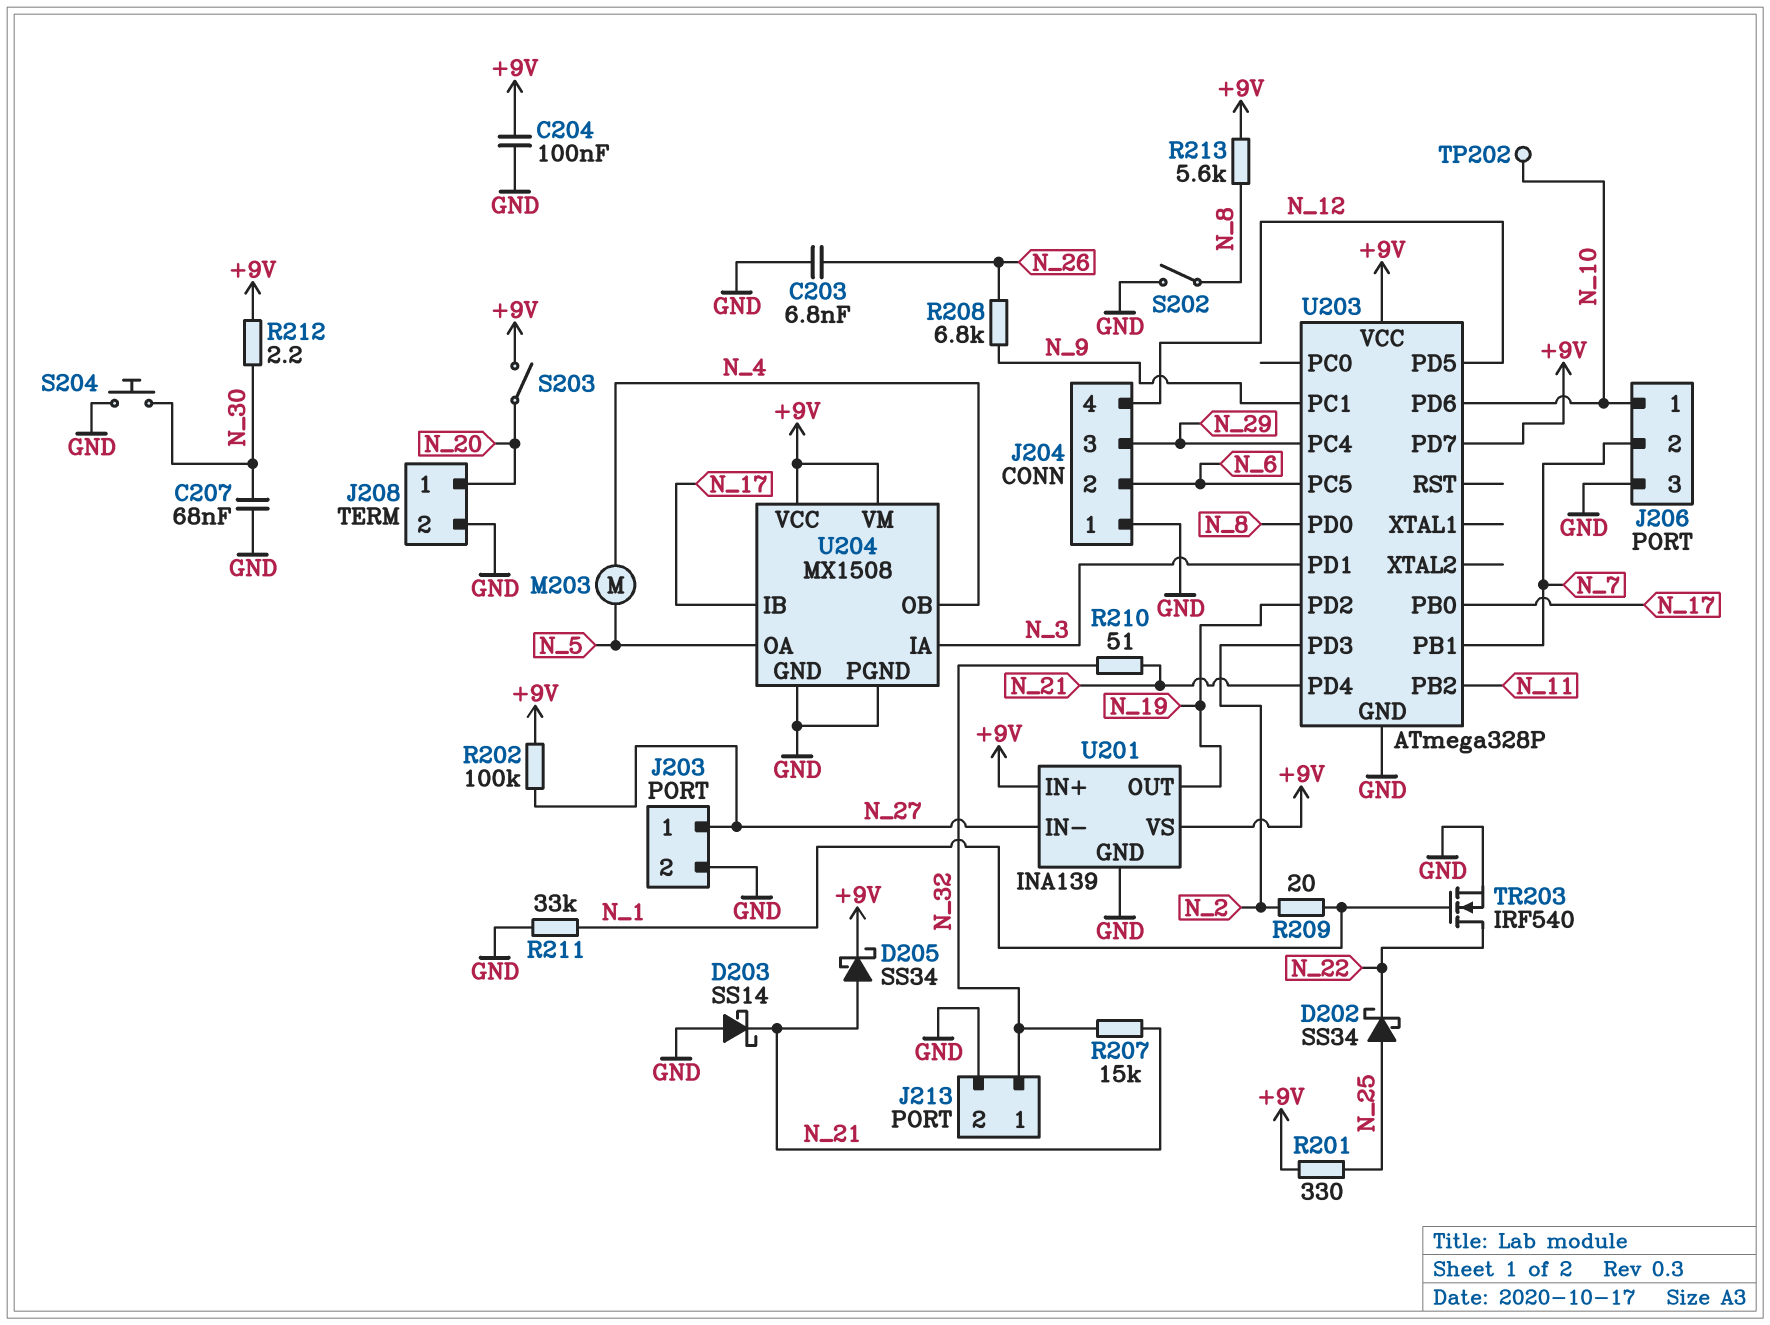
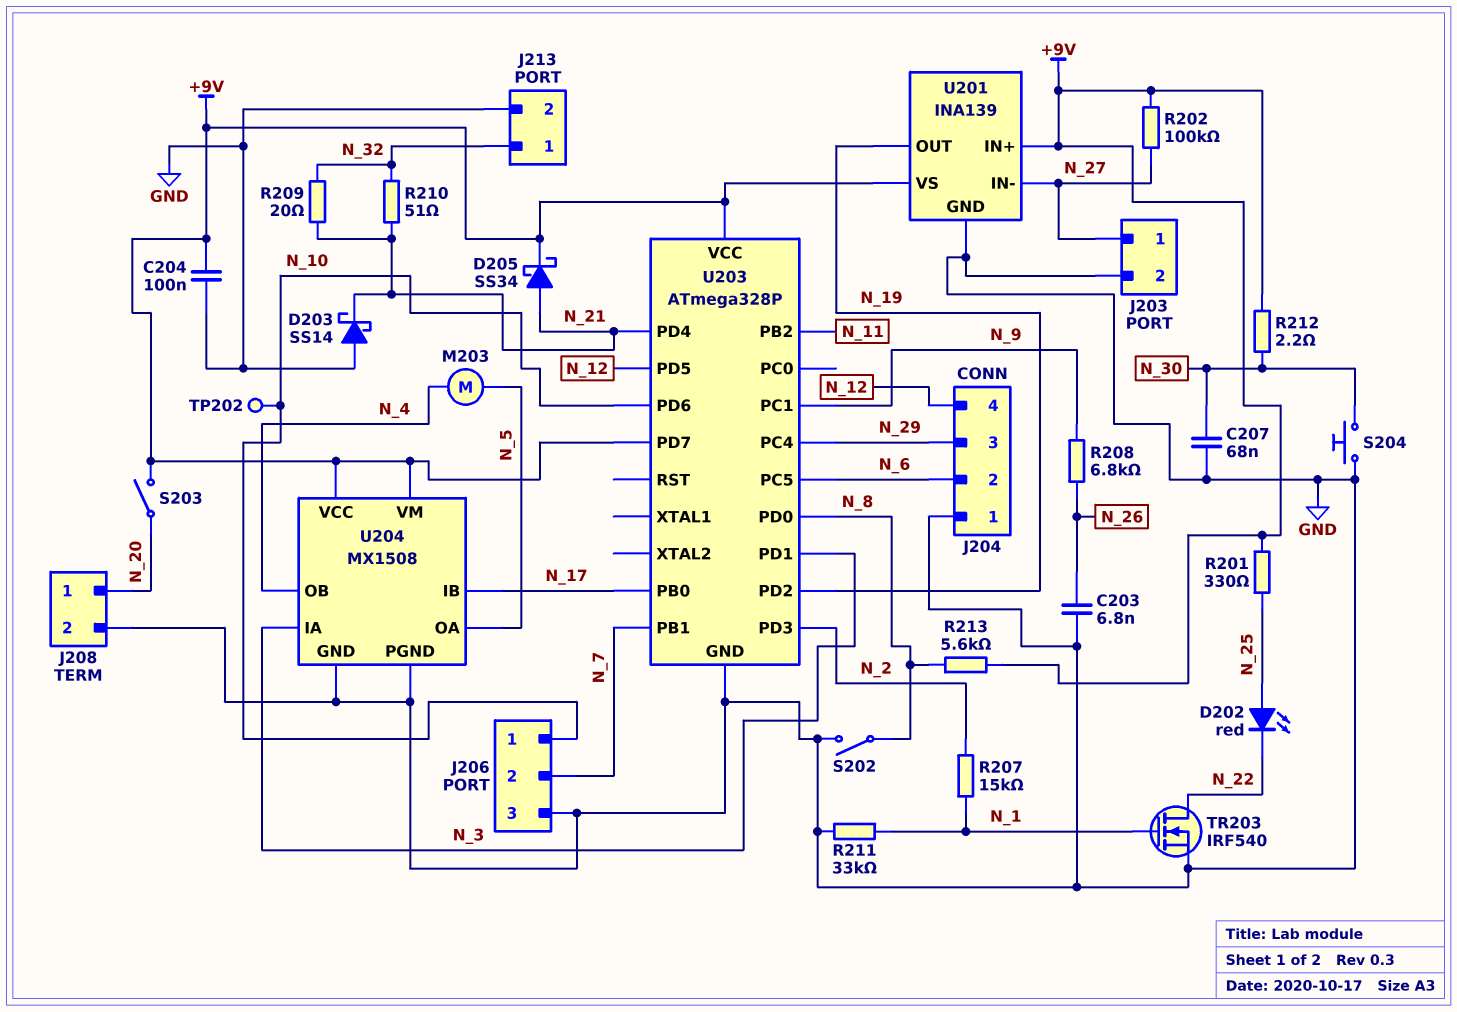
D202: schottky SS34 (A N_25, K N_22) -> LED red (A N_25, K N_22)
R207: 15k (N_21, N_32) -> 15k (N_1, N_2)
R209: 20 (N_1, N_2) -> 20 (N_21, N_32)

